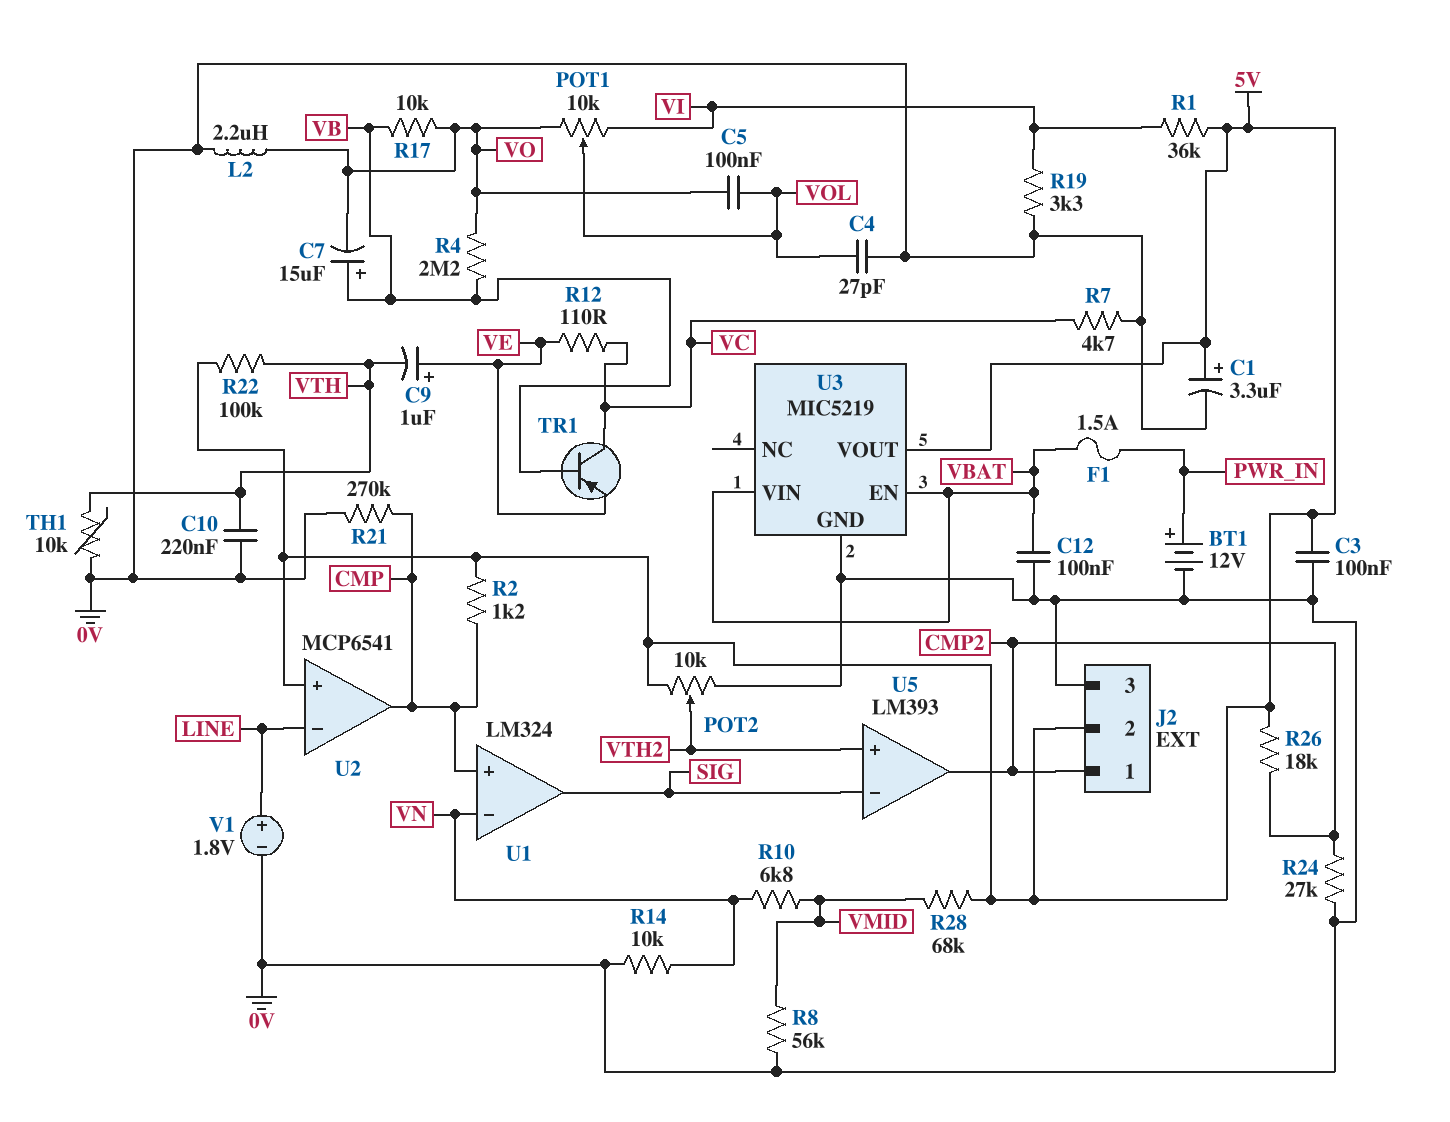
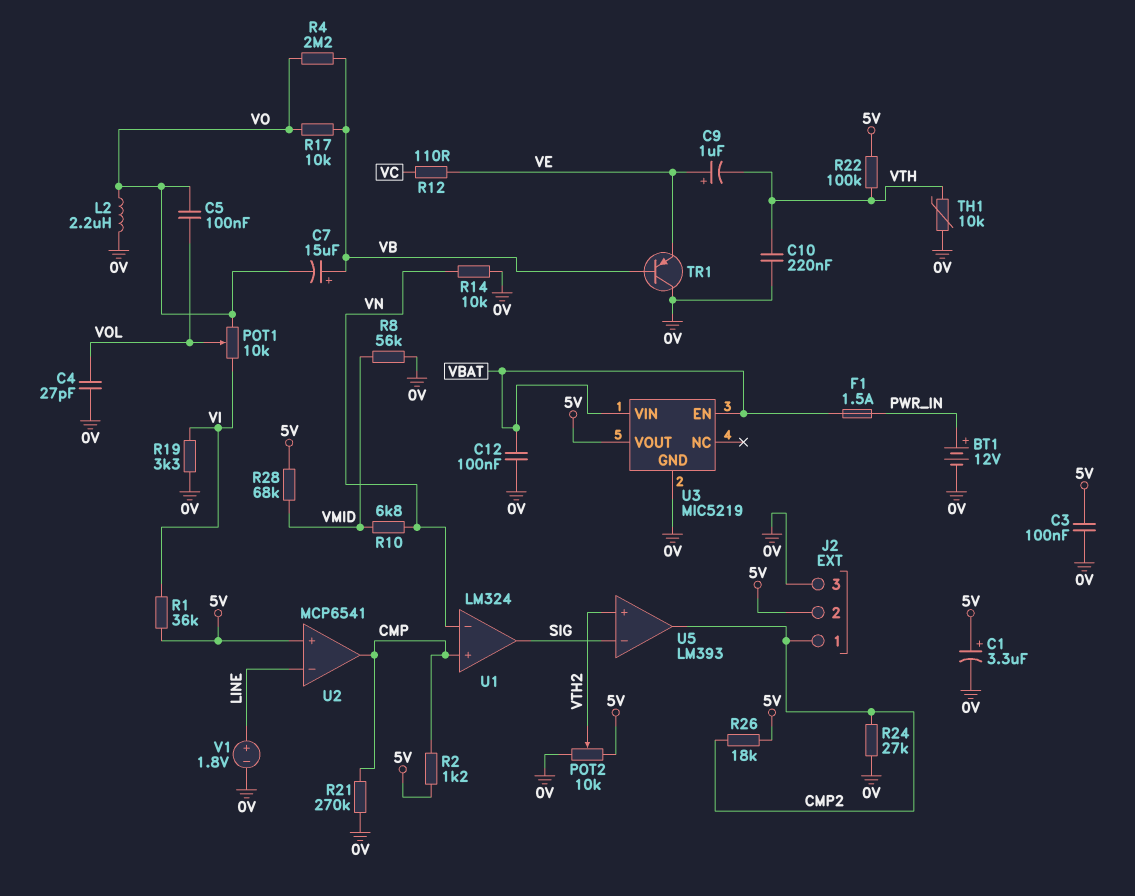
R7: 4.7k (0V, VC) -> none
TR1: PNP (B VB, C VC, E VE) -> PNP (B VB, C 0V, E VE)

